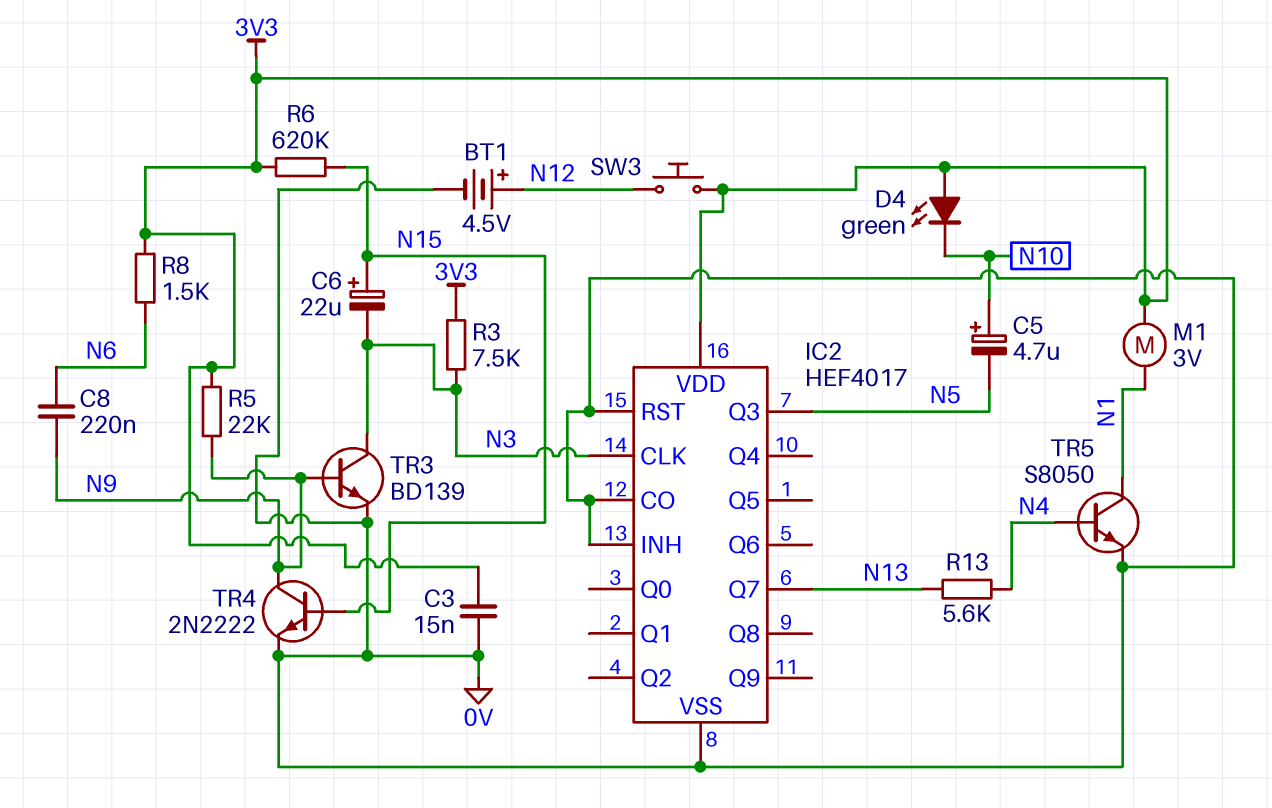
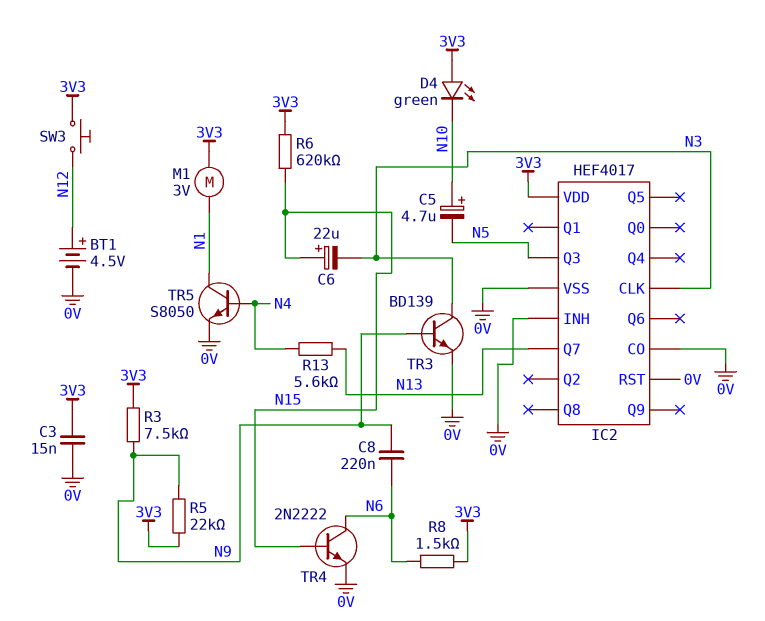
R3: 7.5k (3V3, N3) -> 7.5k (3V3, N9)
TR4: NPN 2N2222 (B N15, C N9, E 0V) -> NPN 2N2222 (B N15, C N6, E 0V)

